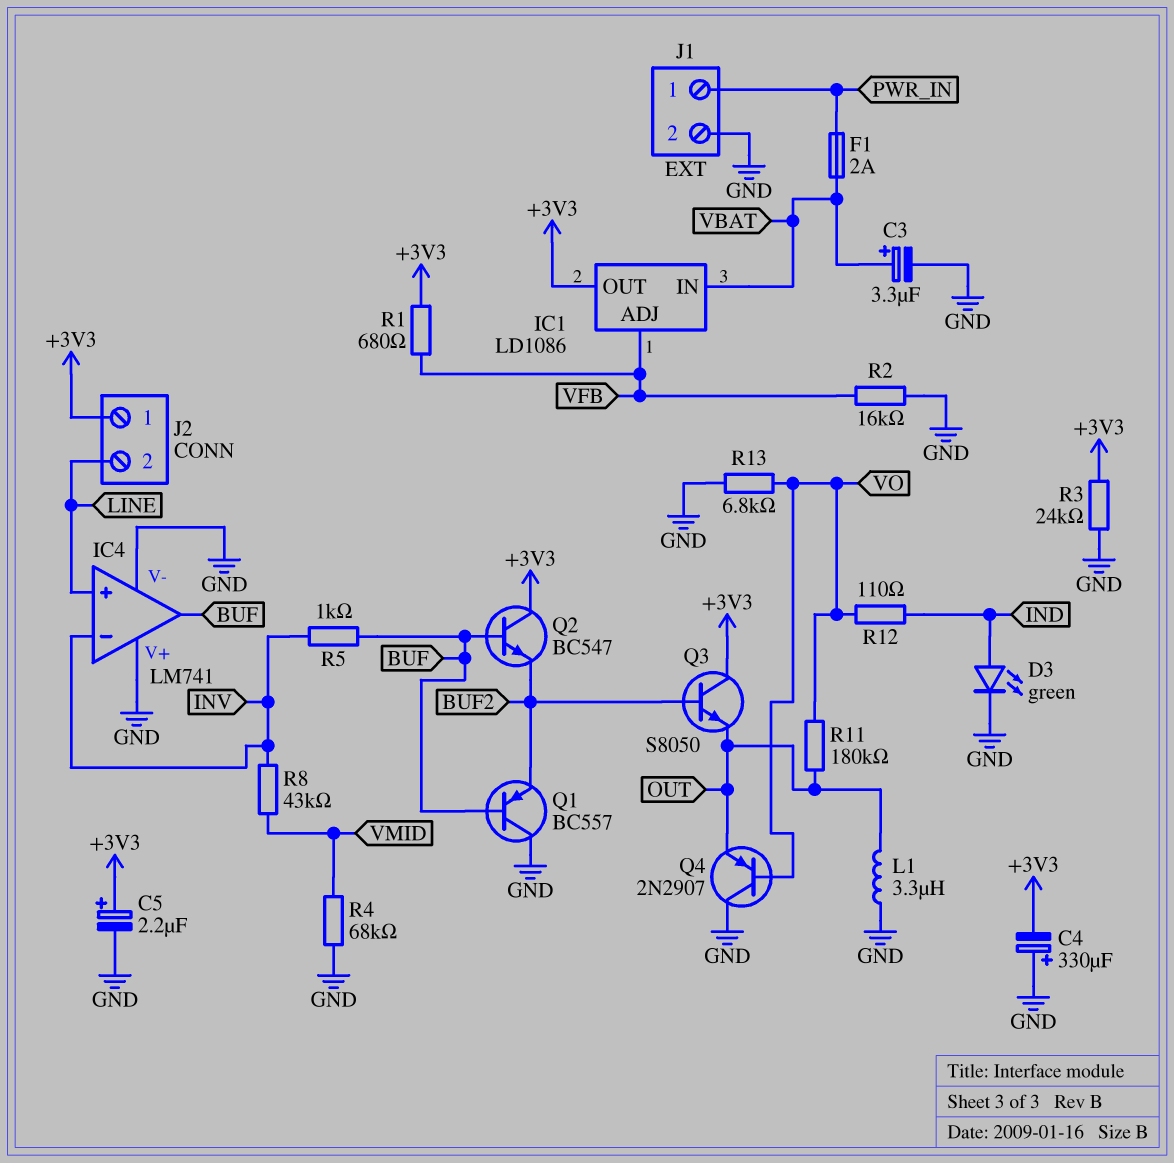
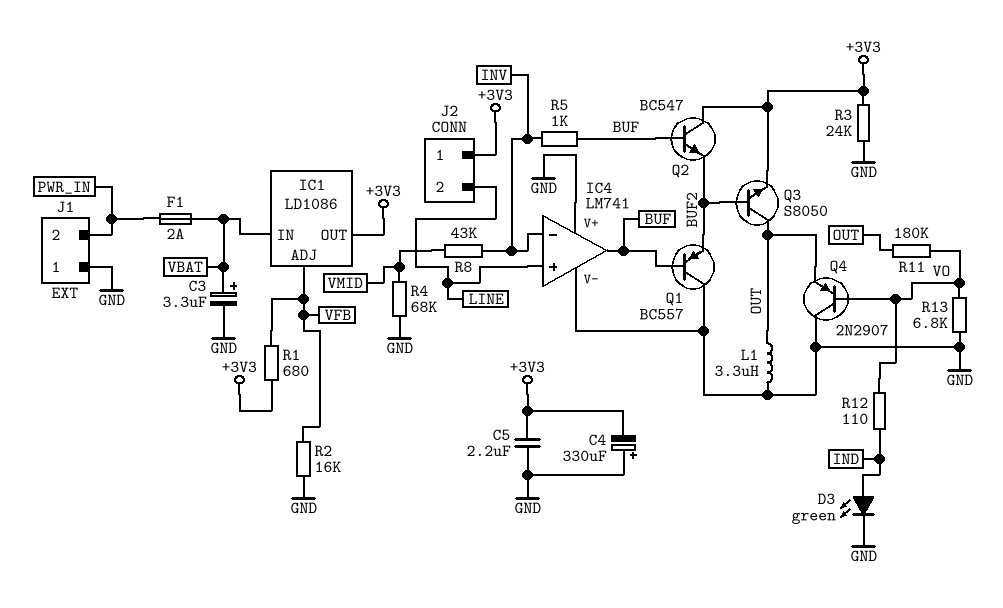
C5: 2.2uF (plus +3V3, minus GND) -> 2.2uF (+3V3, GND)
J1 pin 1: PWR_IN -> GND
J1 pin 2: GND -> PWR_IN
Q3: NPN S8050 (B BUF2, C +3V3, E OUT) -> NPN S8050 (B BUF2, C OUT, E +3V3)

